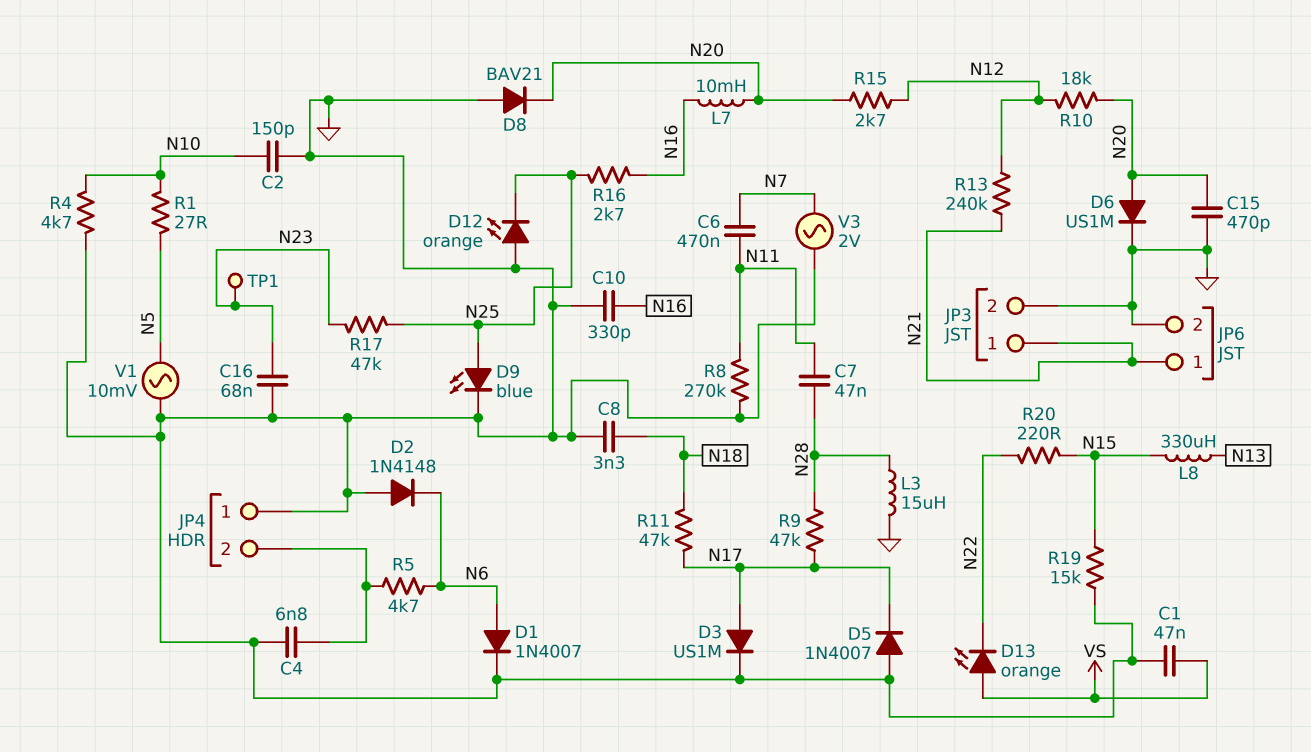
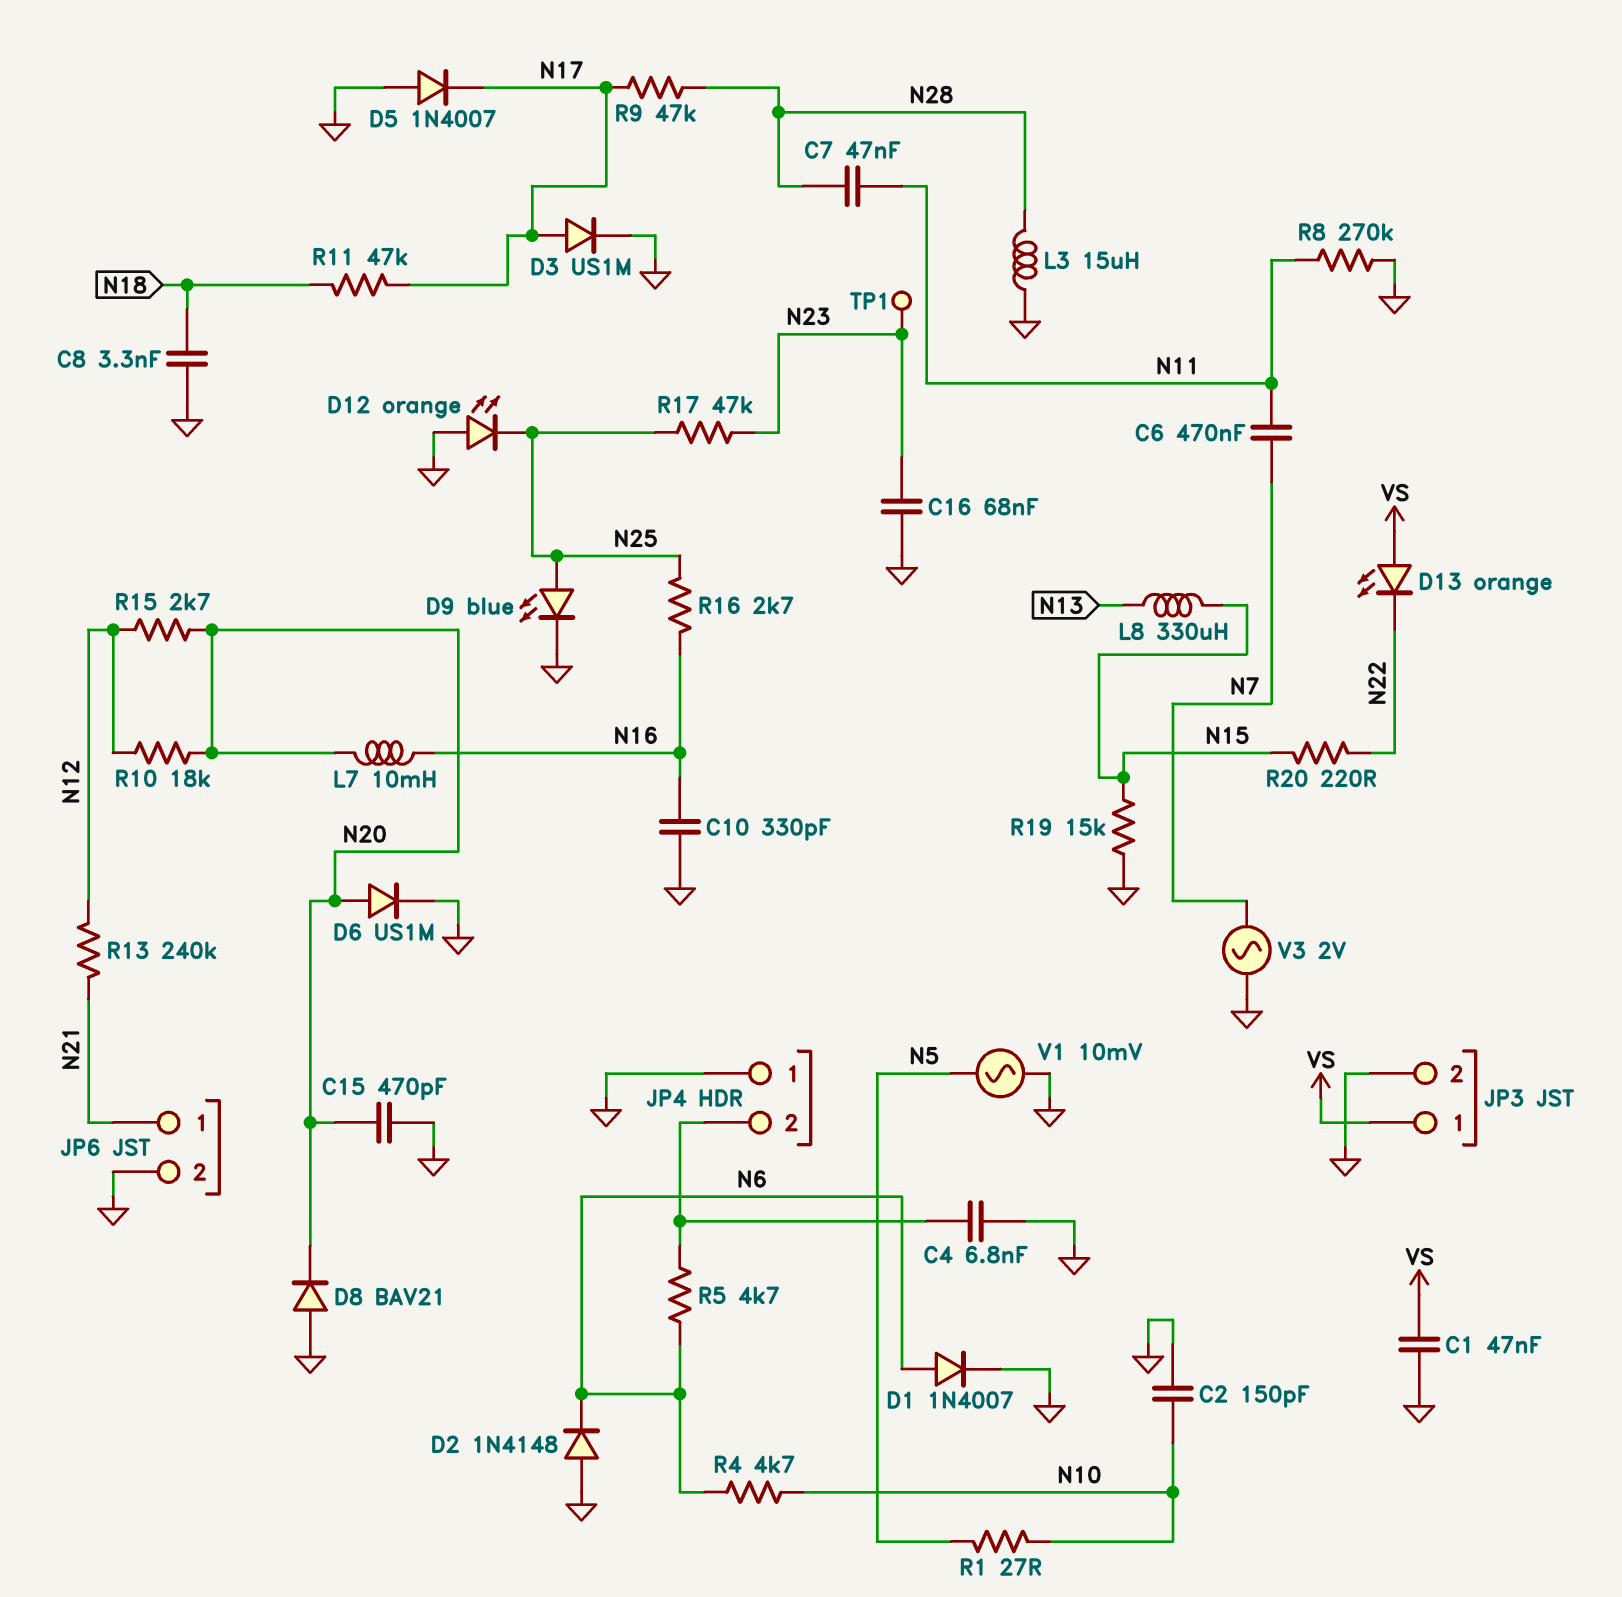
JP3 pin 1: N21 -> VS
R4: 4.7k (GND, N10) -> 4.7k (N6, N10)

